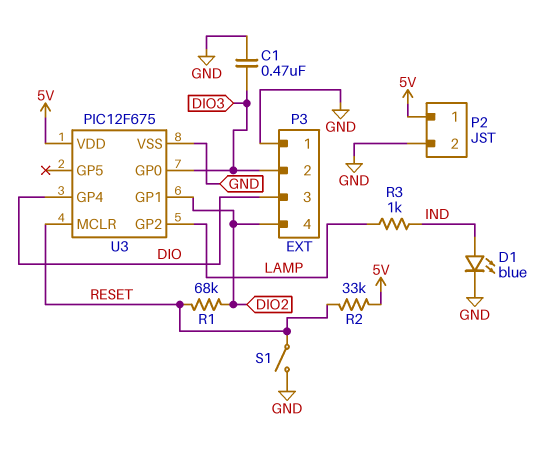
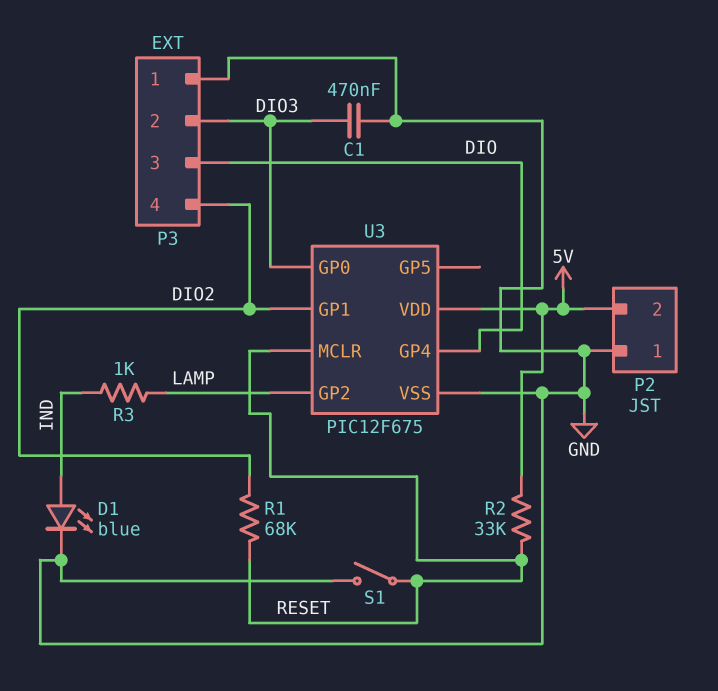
P2 pin 1: 5V -> GND
P2 pin 2: GND -> 5V

